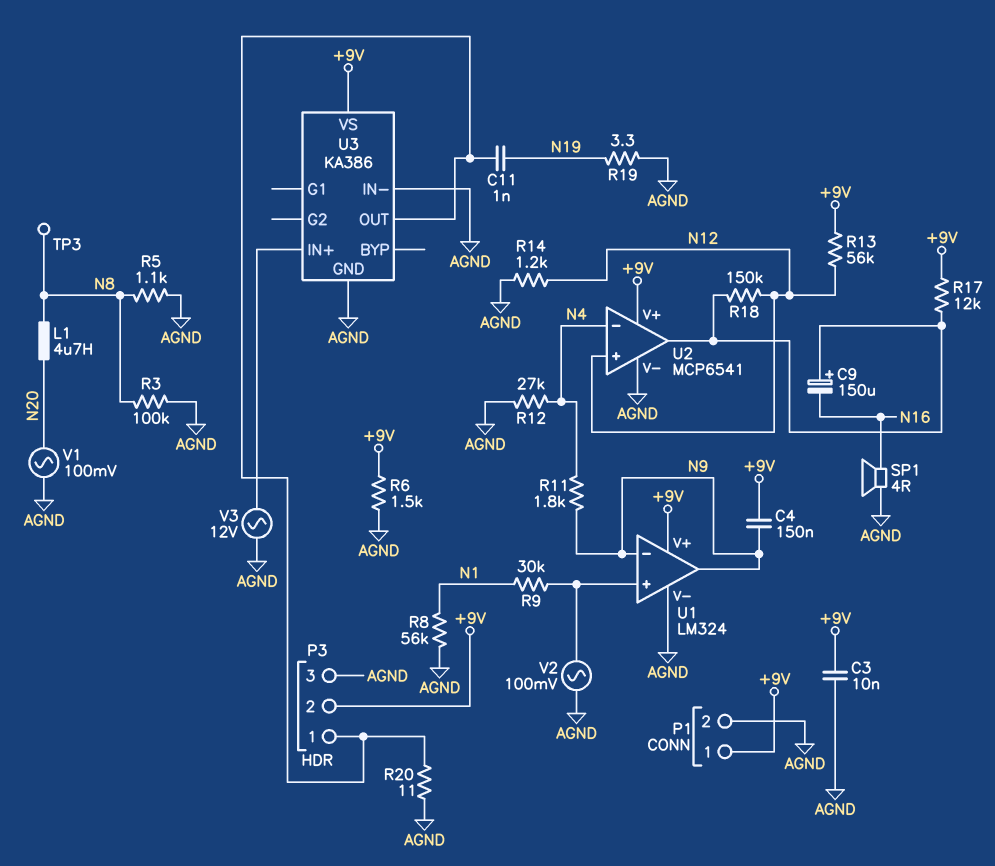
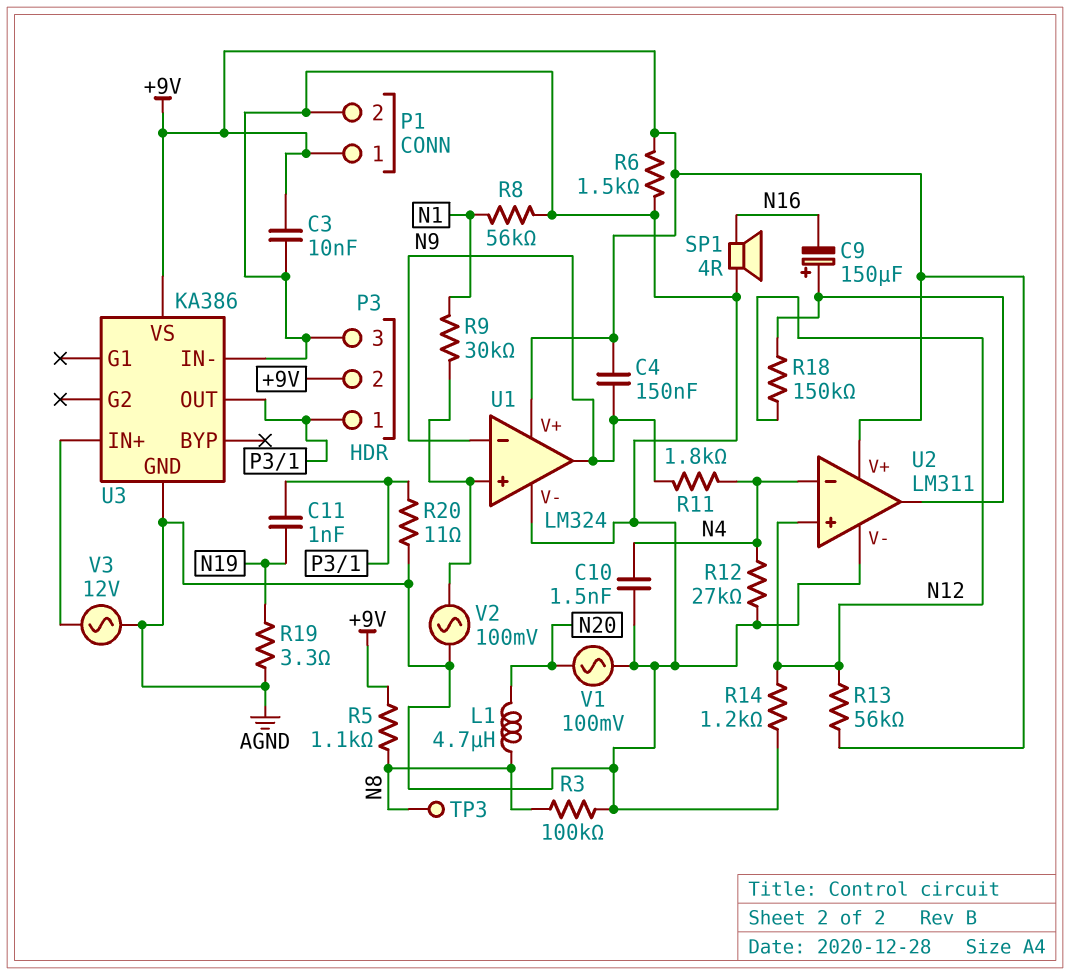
C10: none -> 1.5nF (AGND, N4)
R5: 1.1k (AGND, N8) -> 1.1k (+9V, N8)
R17: 12k (+9V, U2/out) -> none
U2: MCP6541 -> LM311

